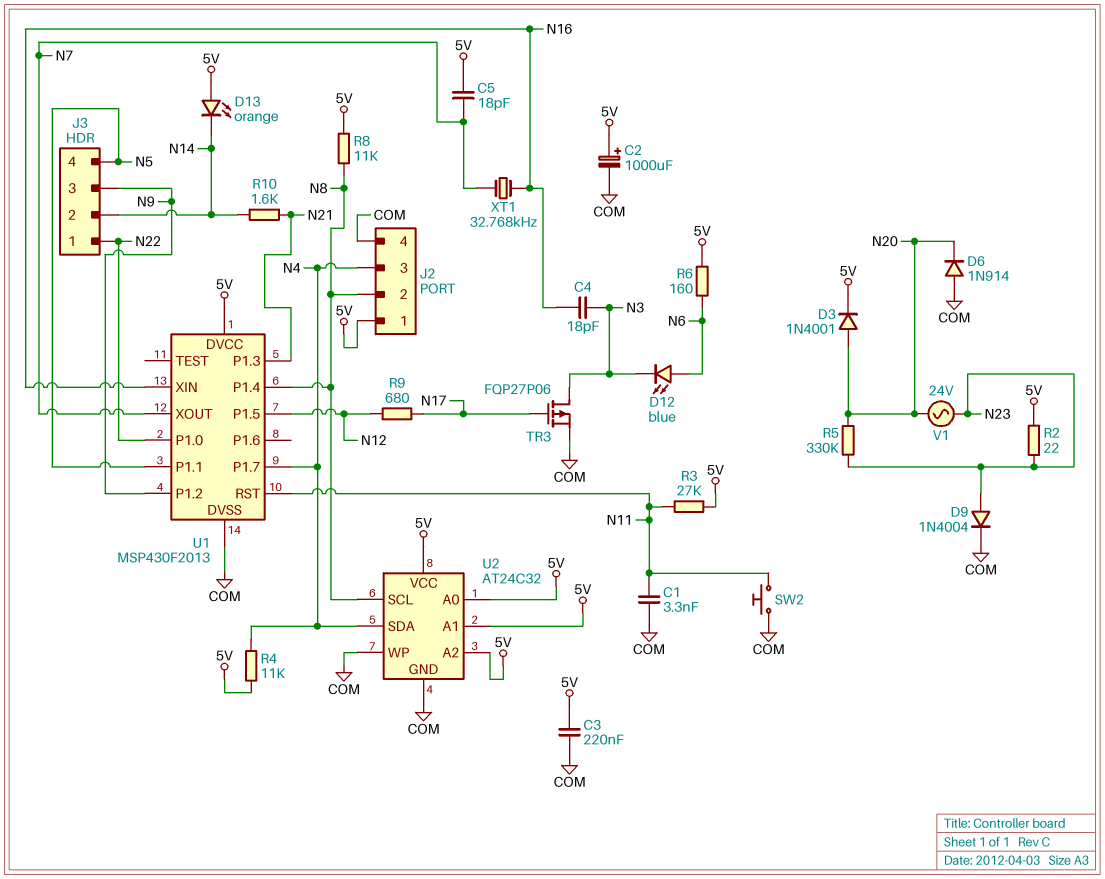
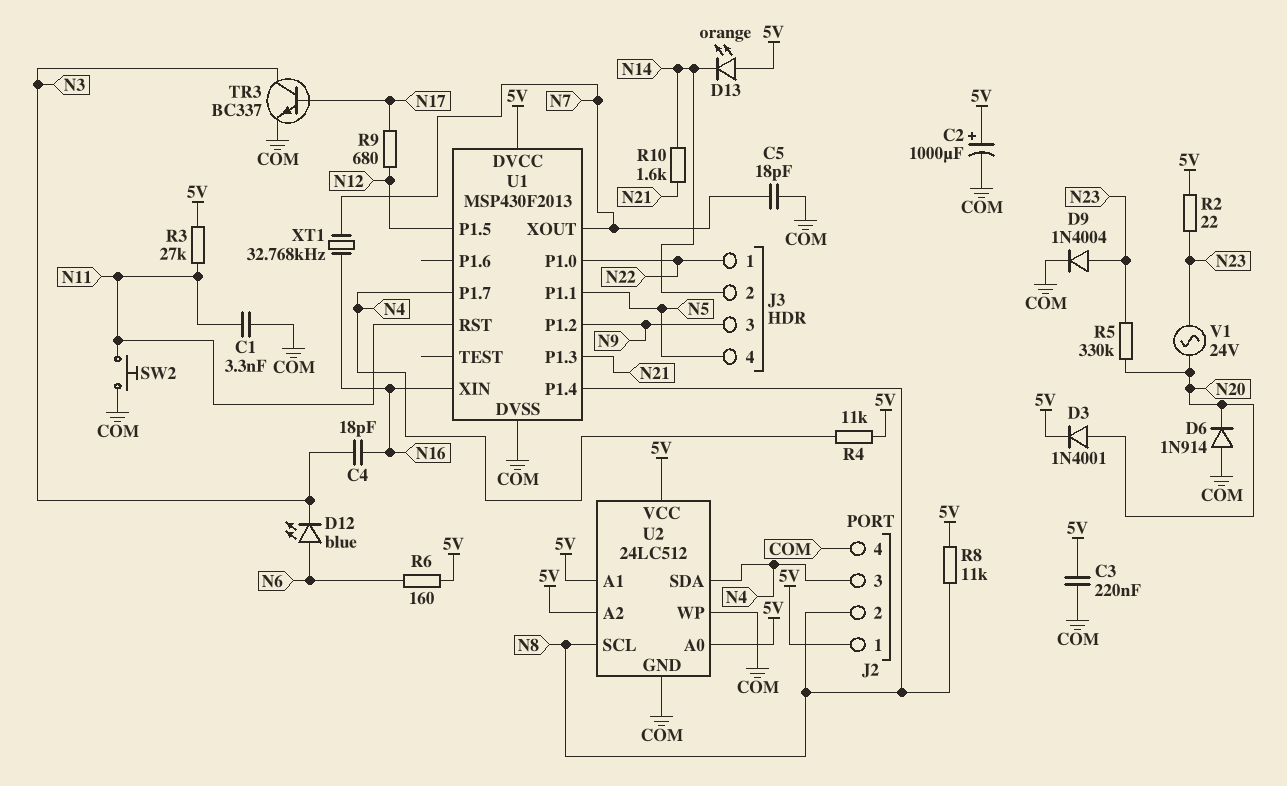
C5: 18pF (5V, N7) -> 18pF (COM, N7)
TR3: PMOS FQP27P06 (G N17, D N3, S COM) -> NPN BC337 (B N17, C N3, E COM)
U2: AT24C32 -> 24LC512

